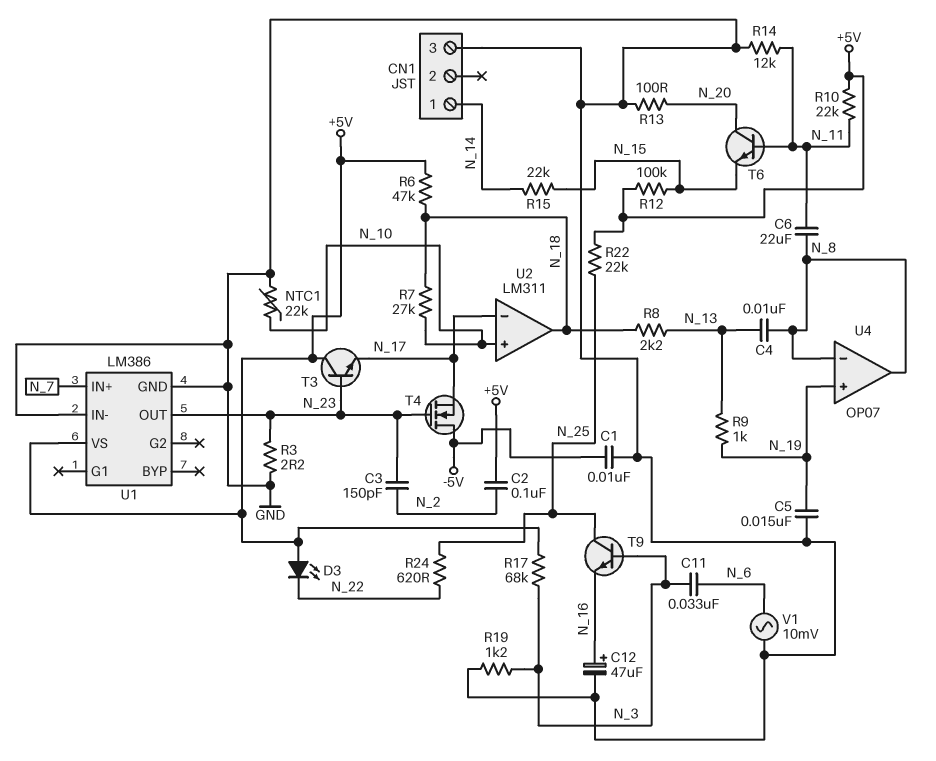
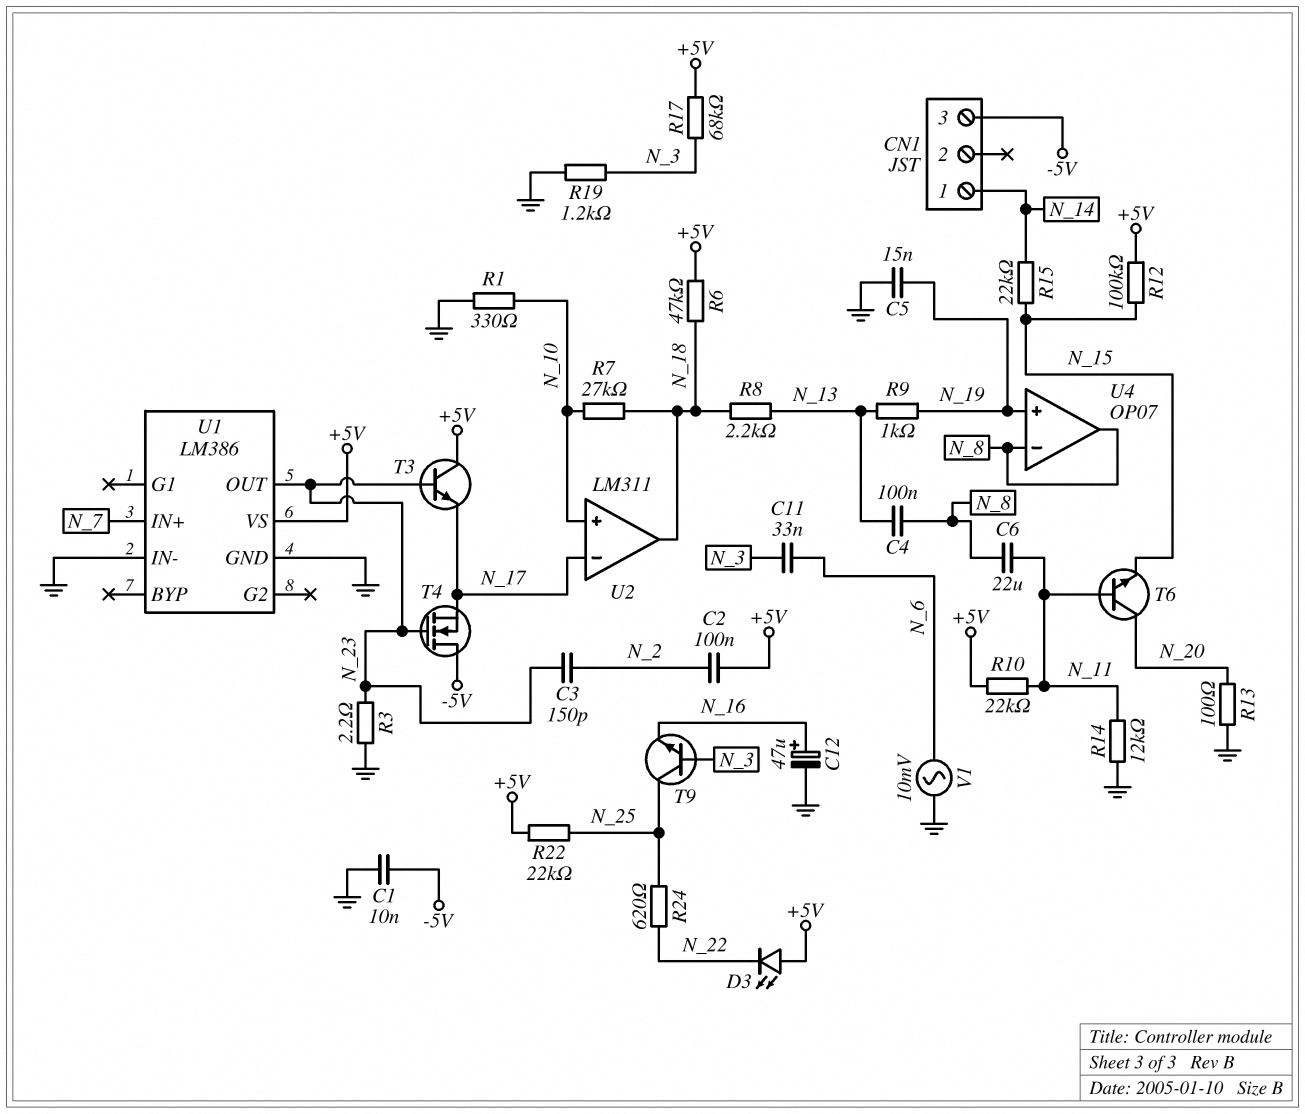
C4: 10nF (N_8, N_13) -> 100nF (N_8, N_13)
CN1 pin 3: GND -> -5V
NTC1: 22k (GND, N_10) -> none
R1: none -> 330 (GND, N_10)

